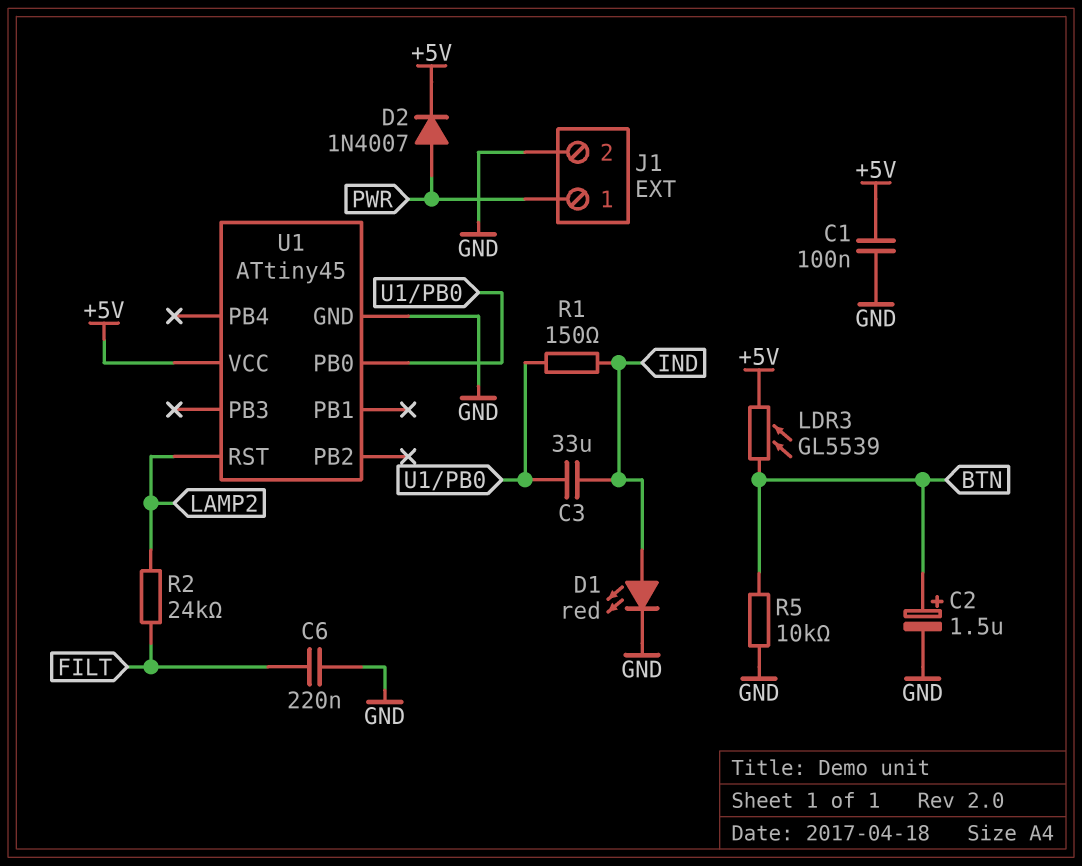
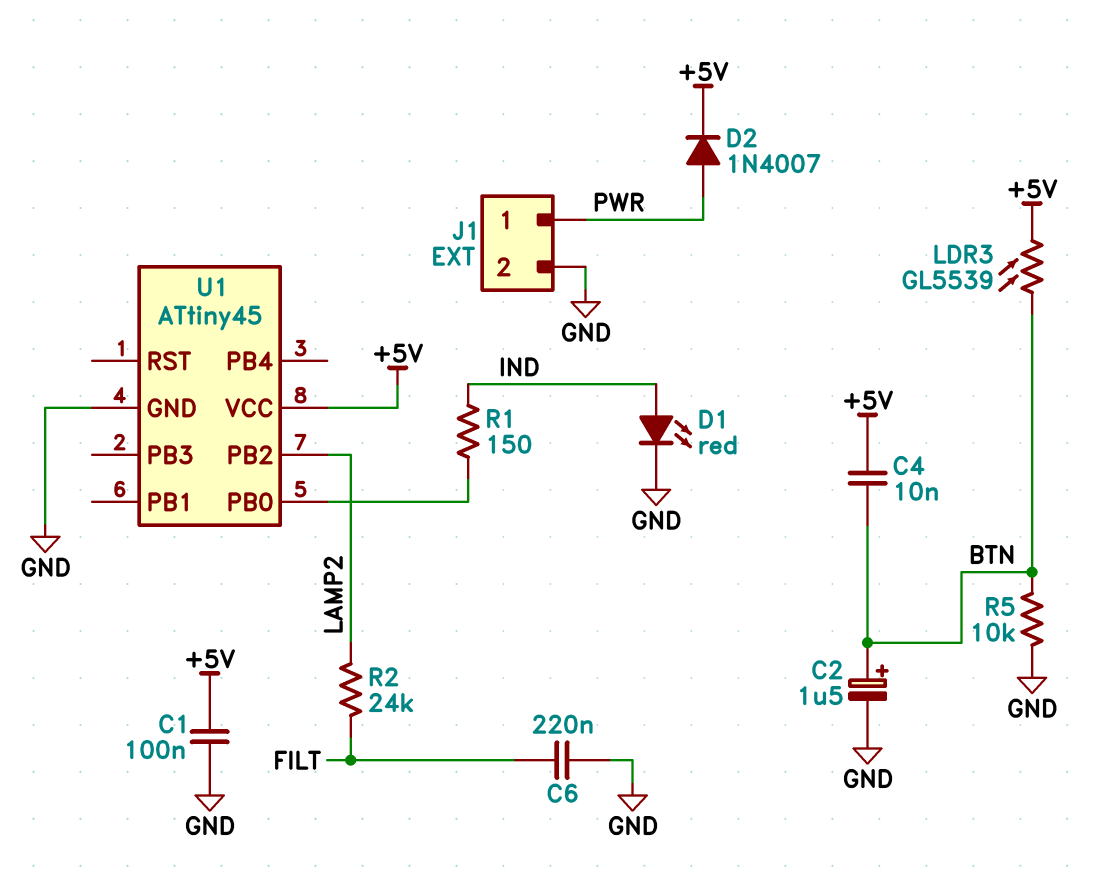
C3: 33uF (IND, U1/PB0) -> none
C4: none -> 10nF (+5V, BTN)
U1 pin PB2: none -> LAMP2
U1 pin RST: LAMP2 -> none

